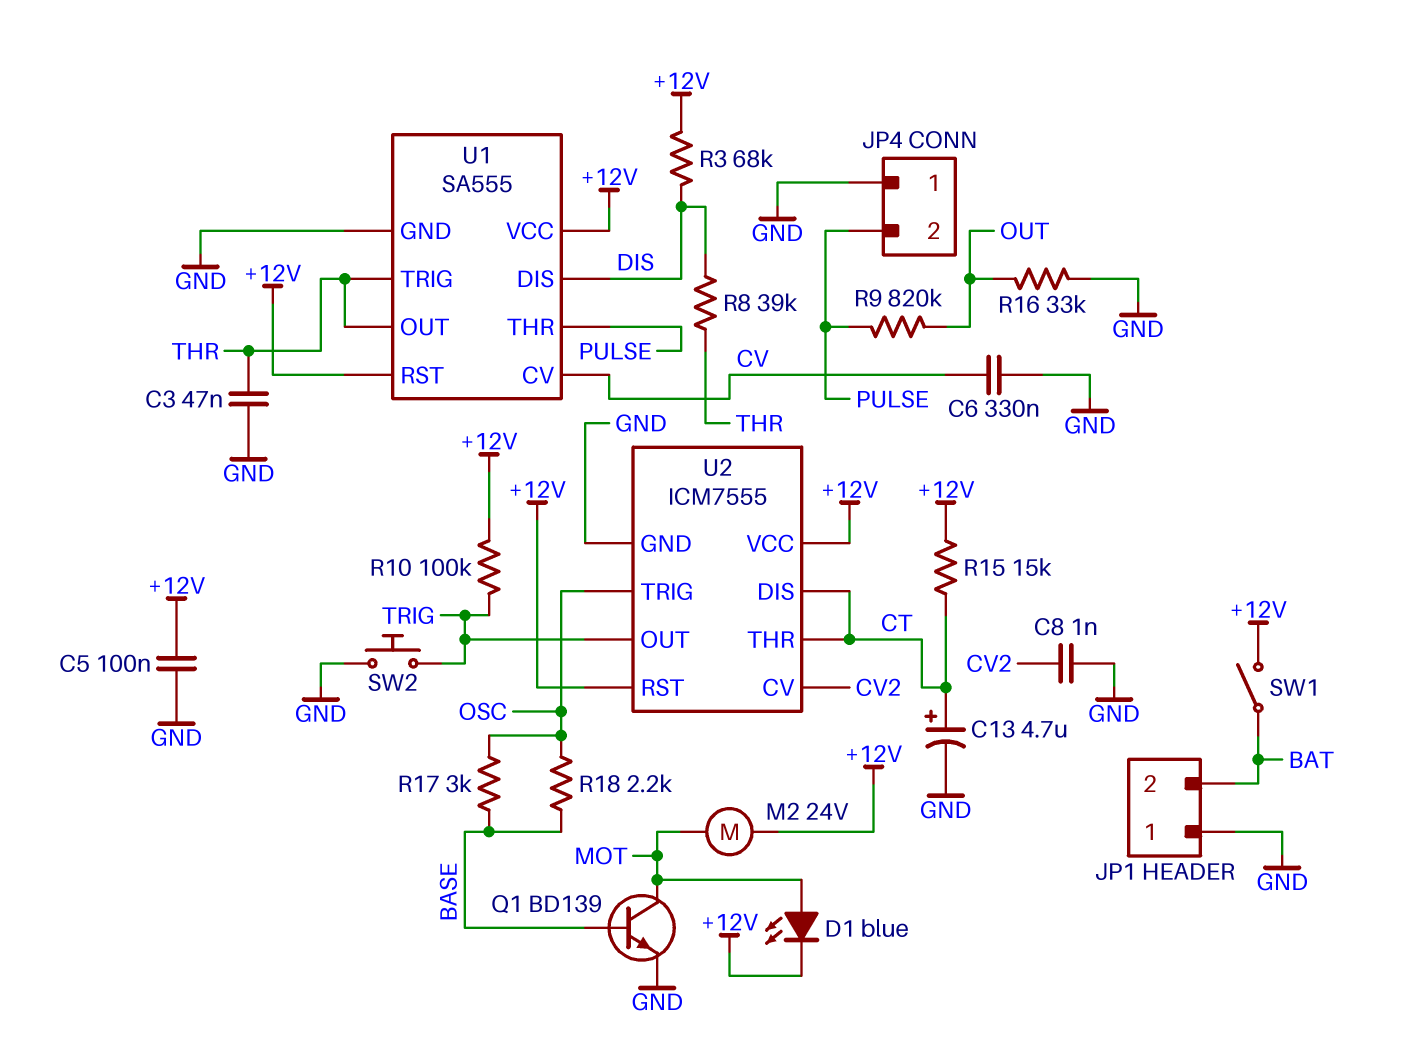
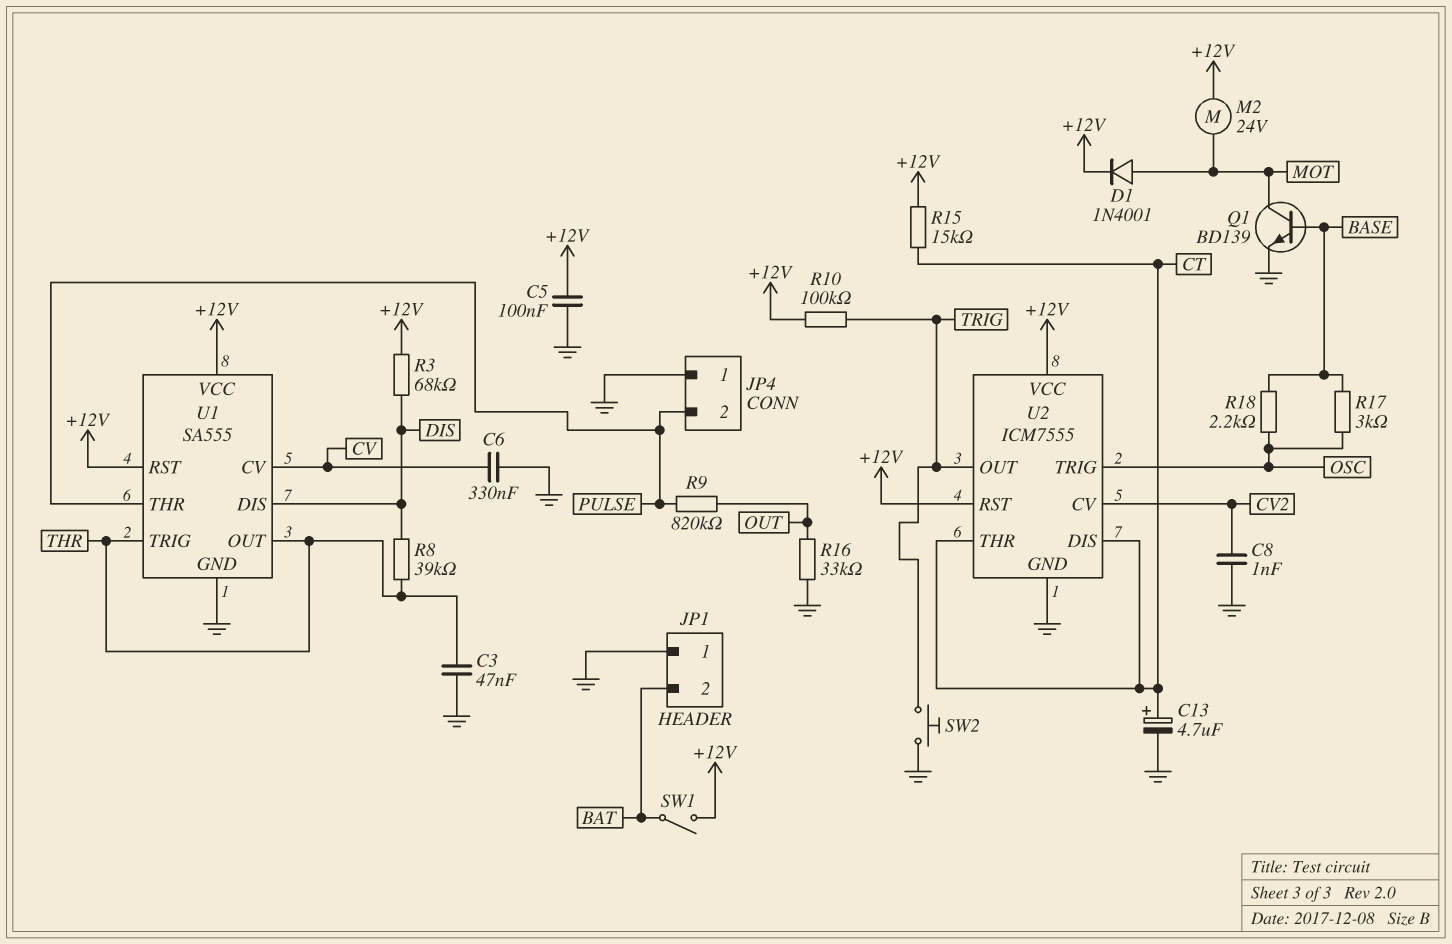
D1: LED blue (A MOT, K +12V) -> diode 1N4001 (A MOT, K +12V)

